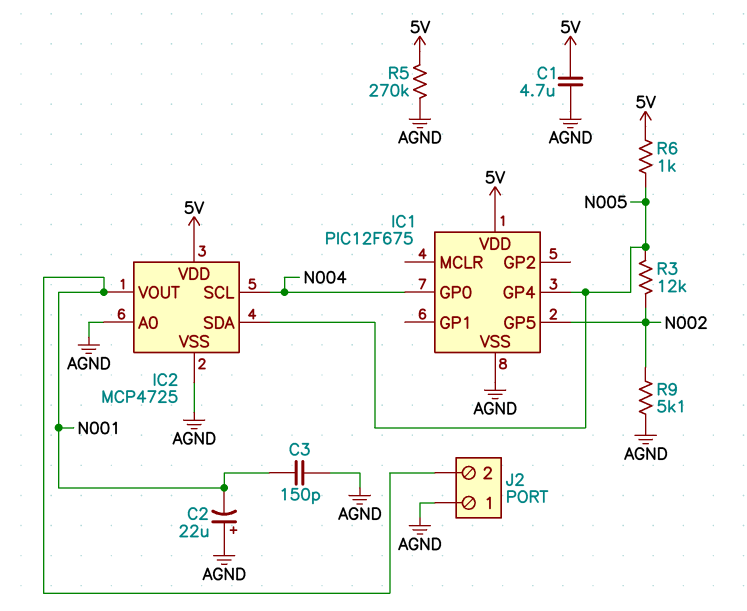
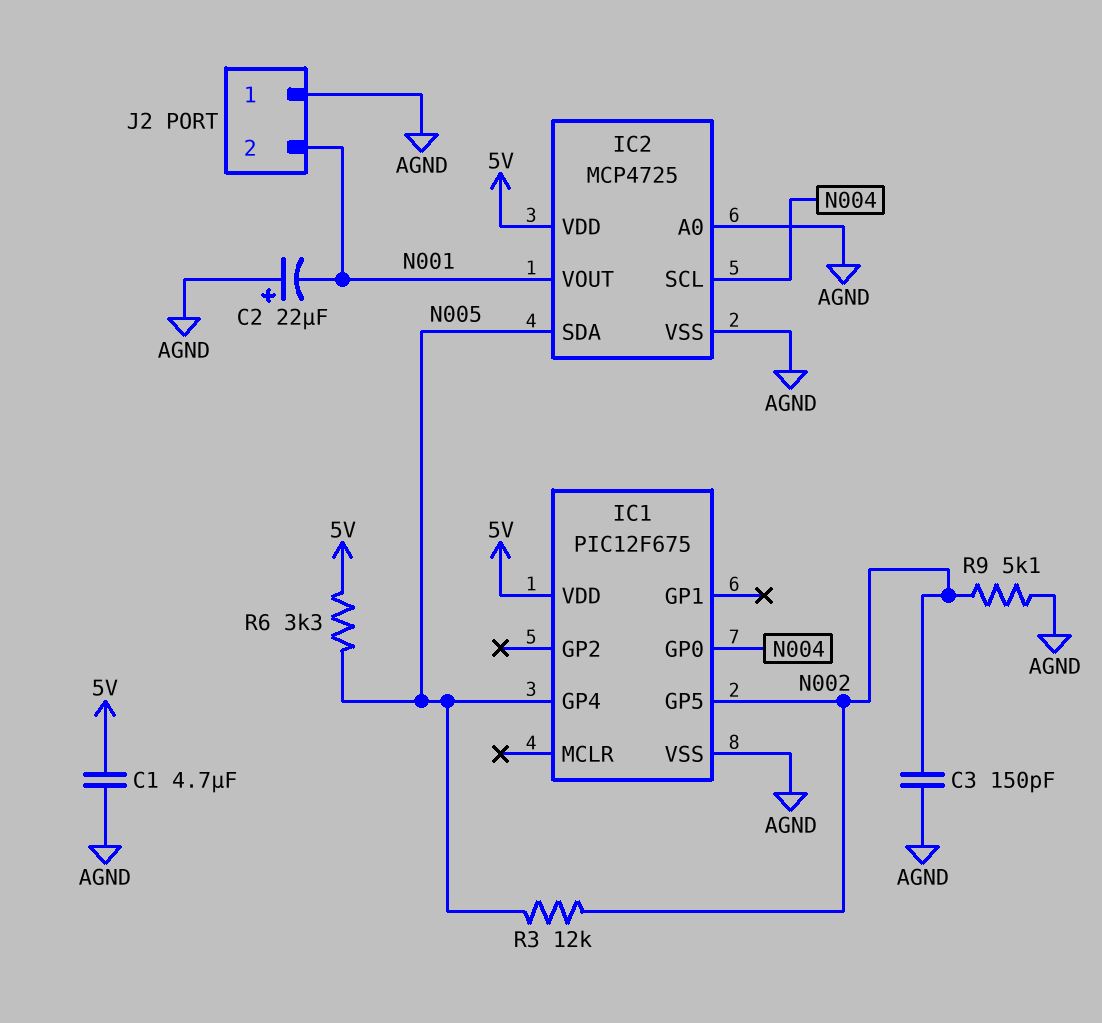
C3: 150pF (AGND, N001) -> 150pF (AGND, N002)
R5: 270k (5V, AGND) -> none
R6: 1k (5V, N005) -> 3.3k (5V, N005)

